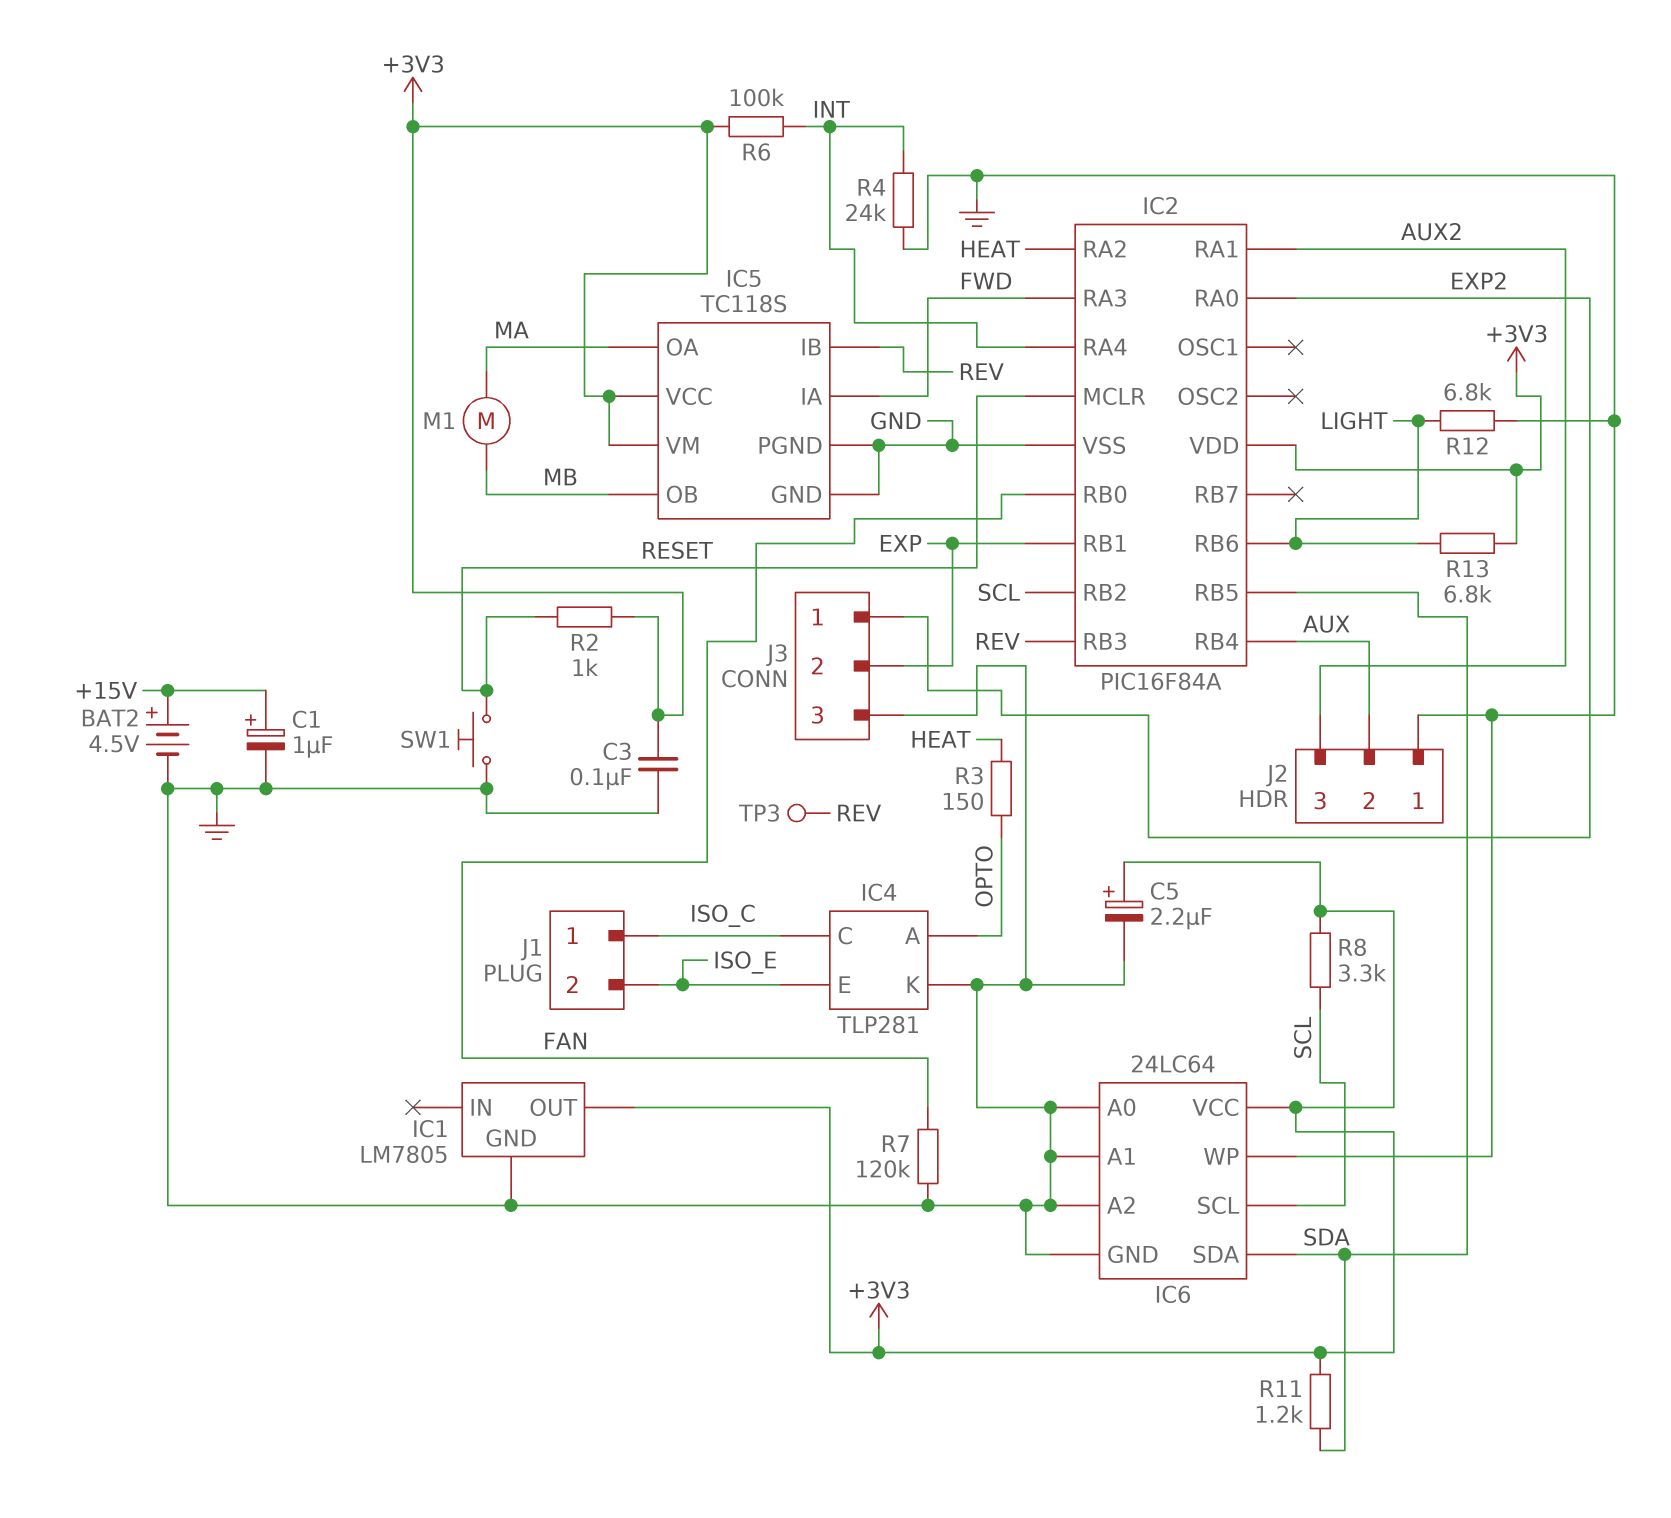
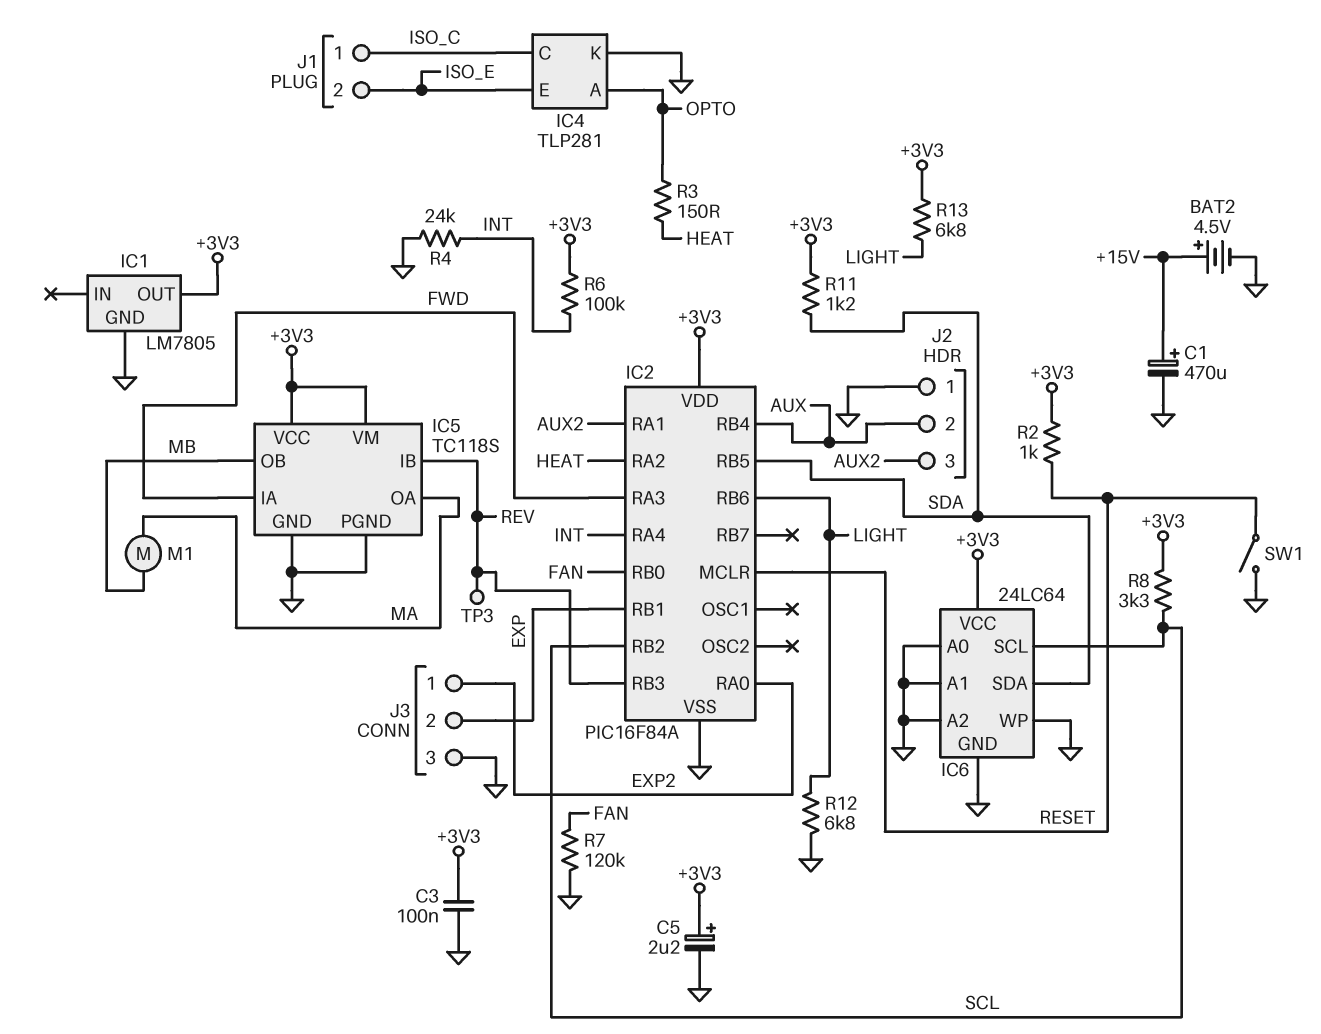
C1: 1uF (plus +15V, minus GND) -> 470uF (plus +15V, minus GND)
SW1: button (GND, RESET) -> switch (GND, RESET)

